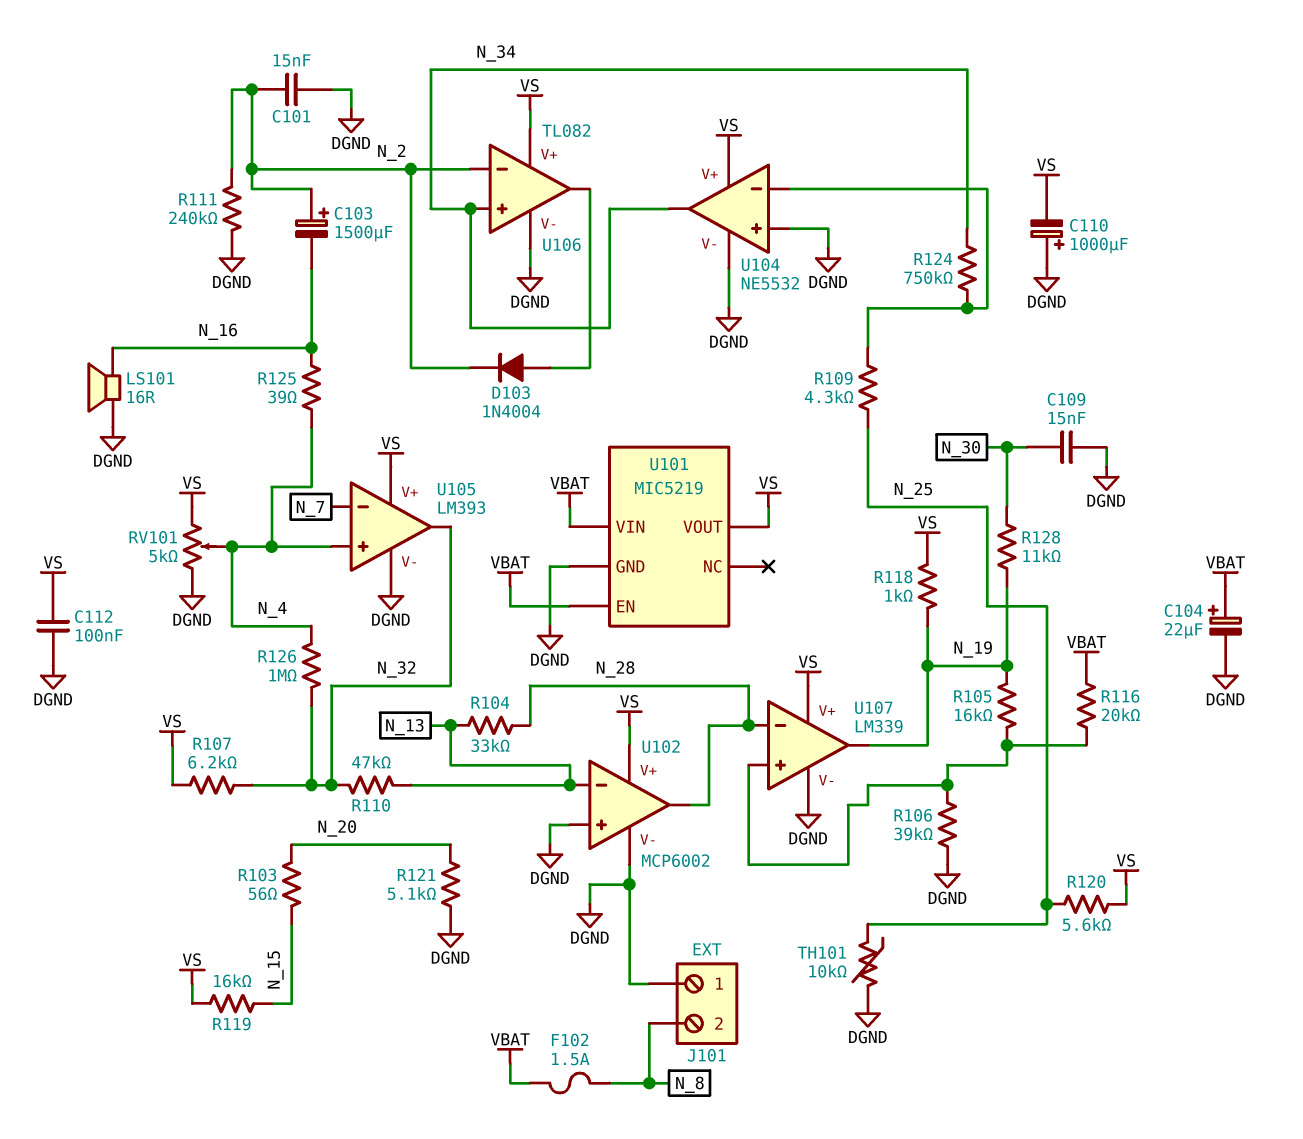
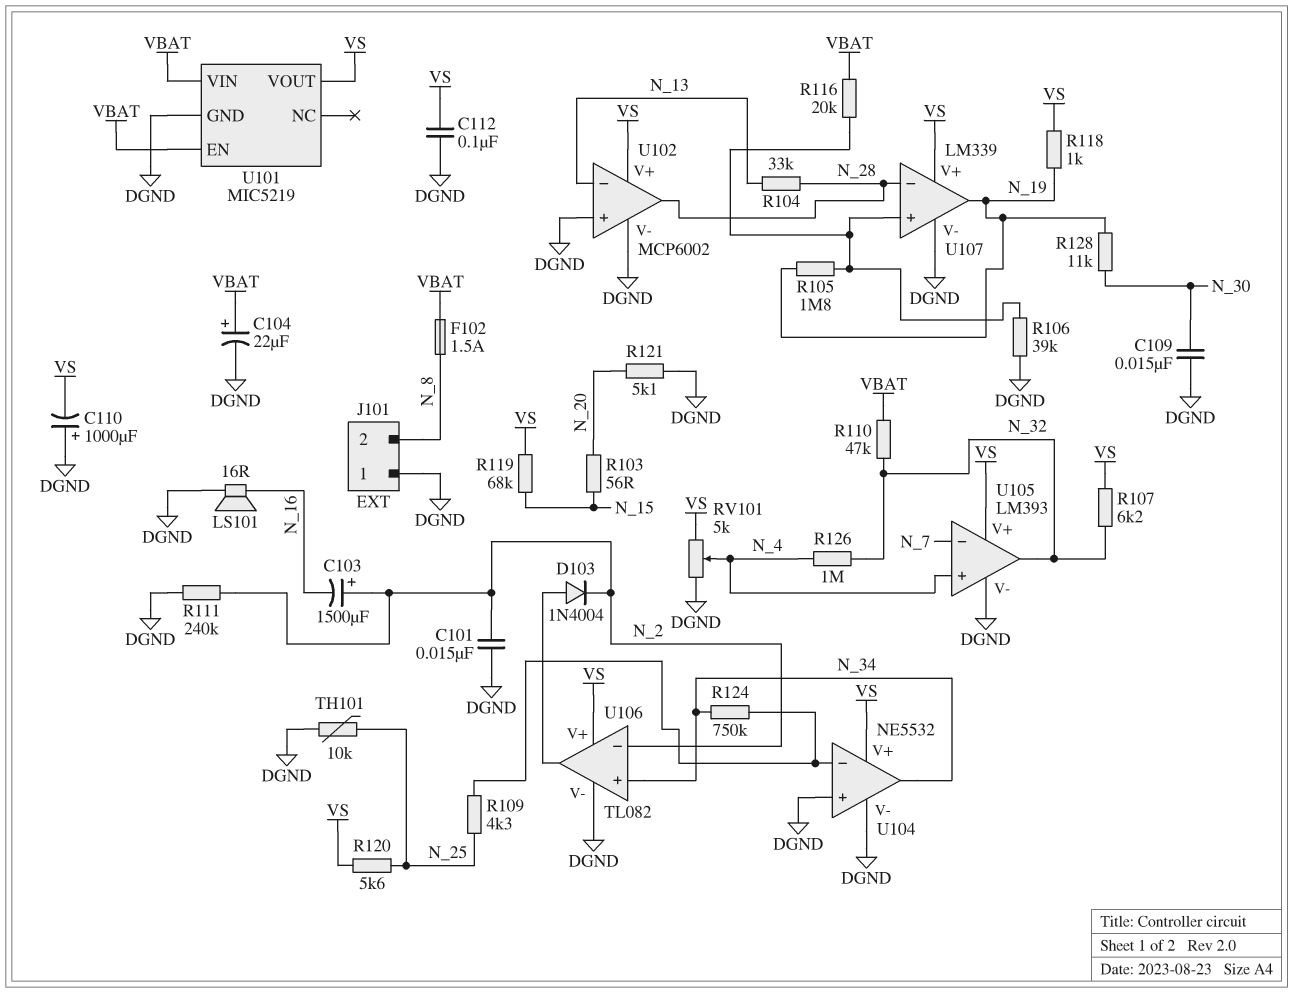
R105: 16k (N_19, U107/in+) -> 1.8M (N_19, U107/in+)
R110: 47k (N_13, N_32) -> 47k (N_32, VBAT)
R119: 16k (N_15, VS) -> 68k (N_15, VS)
R125: 39 (N_4, N_16) -> none

